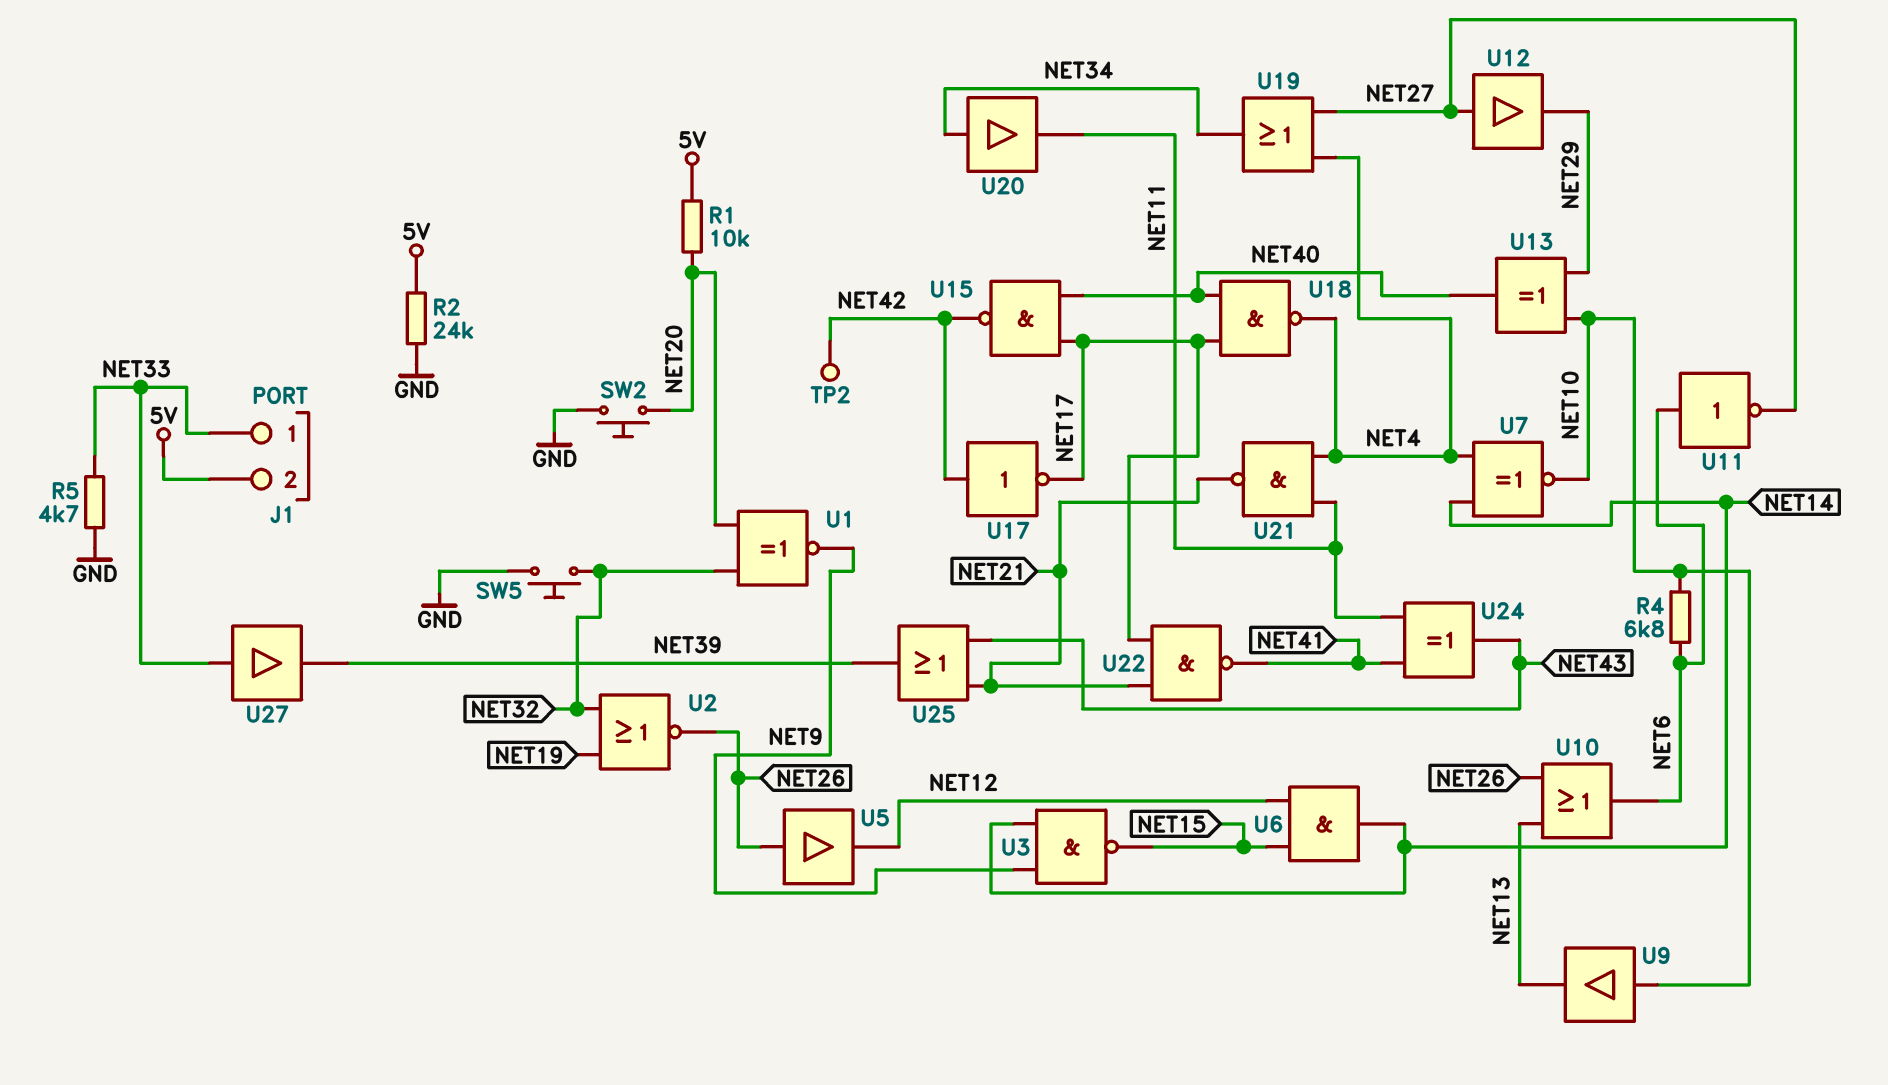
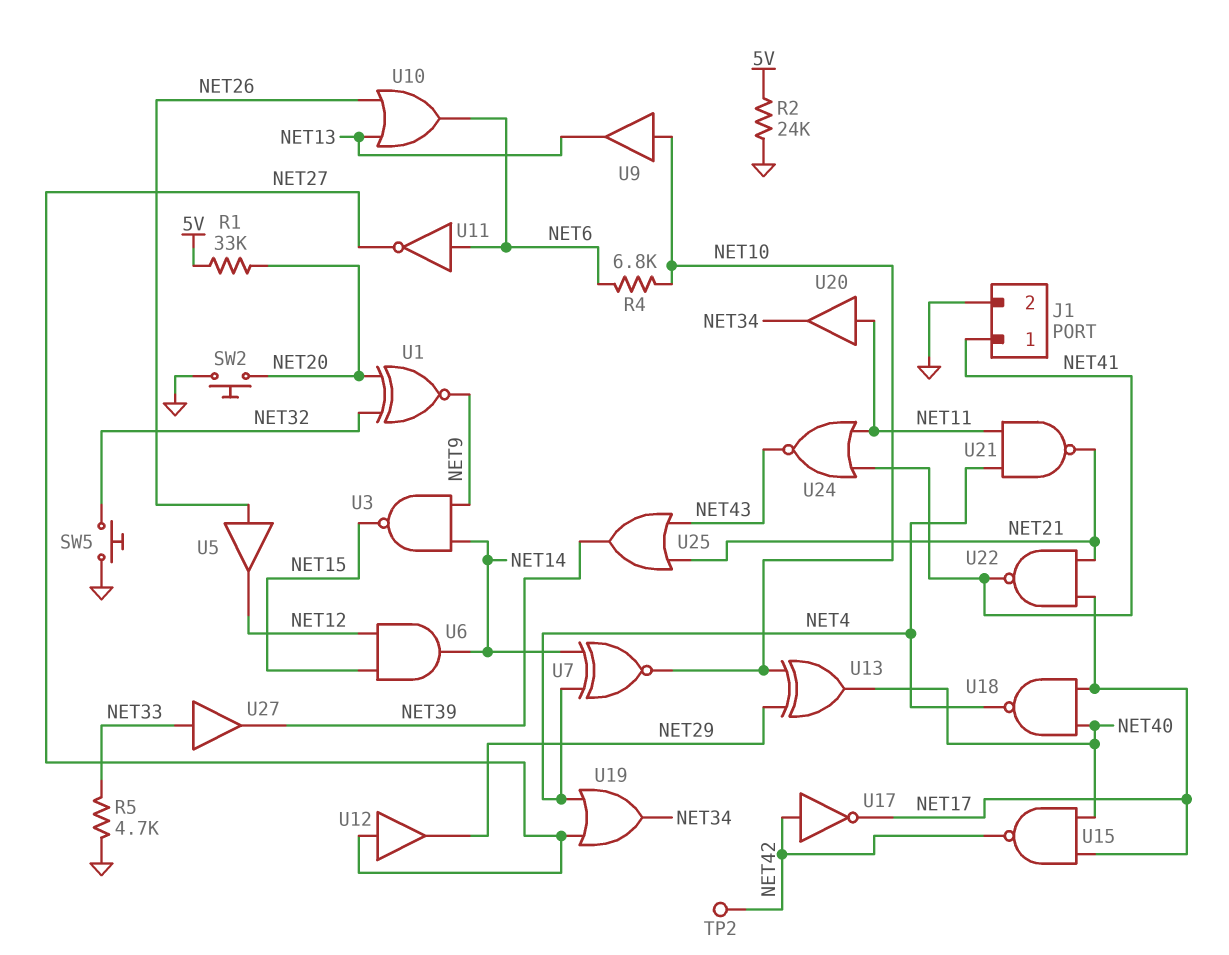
J1 pin 1: NET33 -> NET41
J1 pin 2: 5V -> GND
R1: 10k (5V, NET20) -> 33k (5V, NET20)
U2: NOR (in NET19, in NET32, out NET26) -> none
U20: buffer (in NET34, out NET11) -> buffer (in NET11, out NET34)
U24: XOR (in NET11, in NET41, out NET43) -> NOR (in NET11, in NET41, out NET43)

